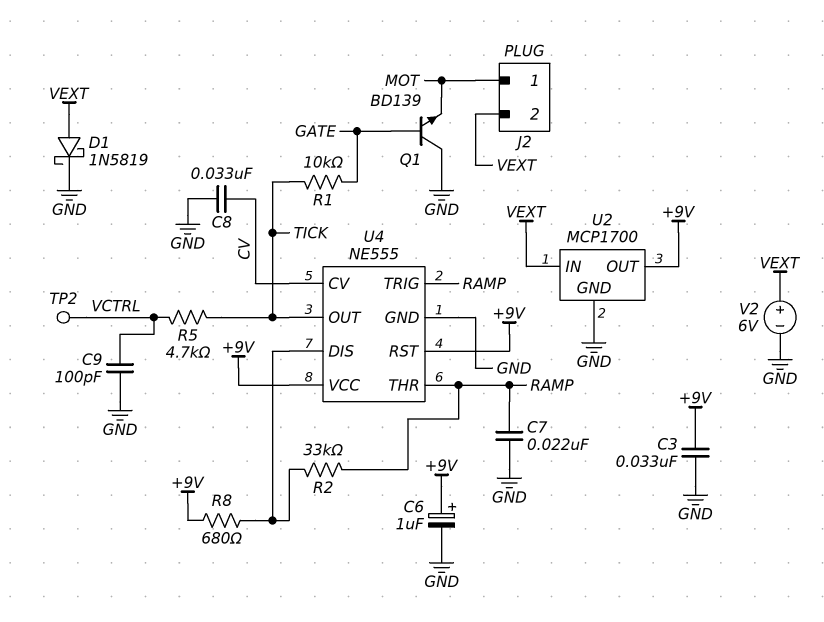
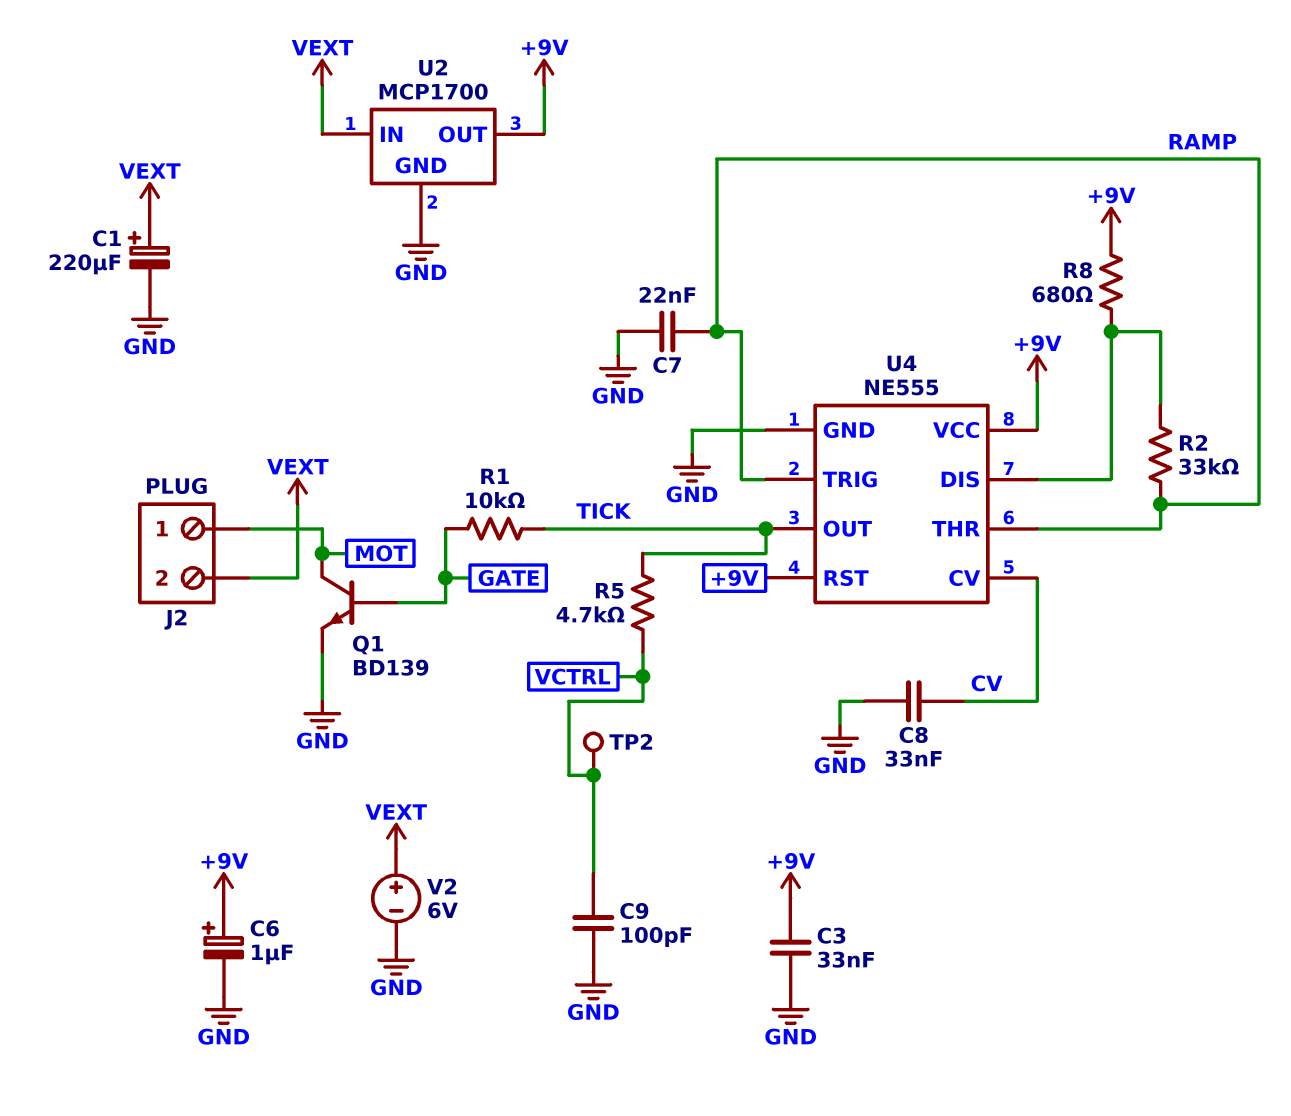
C1: none -> 220uF (plus VEXT, minus GND)
D1: schottky 1N5819 (A VEXT, K GND) -> none
Q1: NPN BD139 (B GATE, C GND, E MOT) -> NPN BD139 (B GATE, C MOT, E GND)

